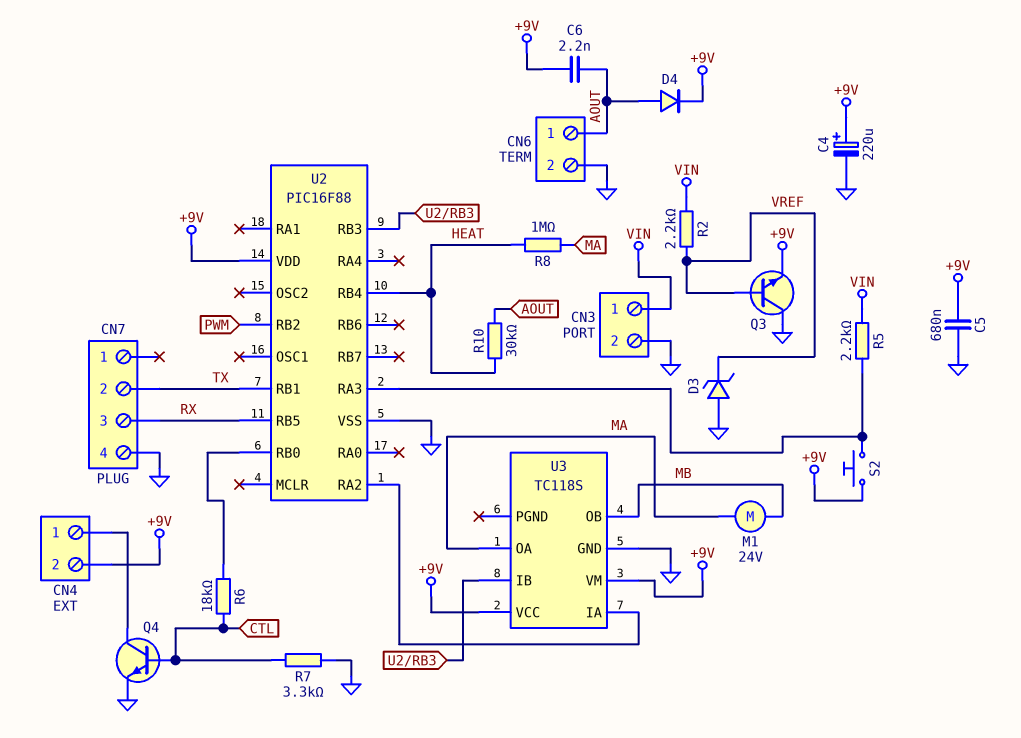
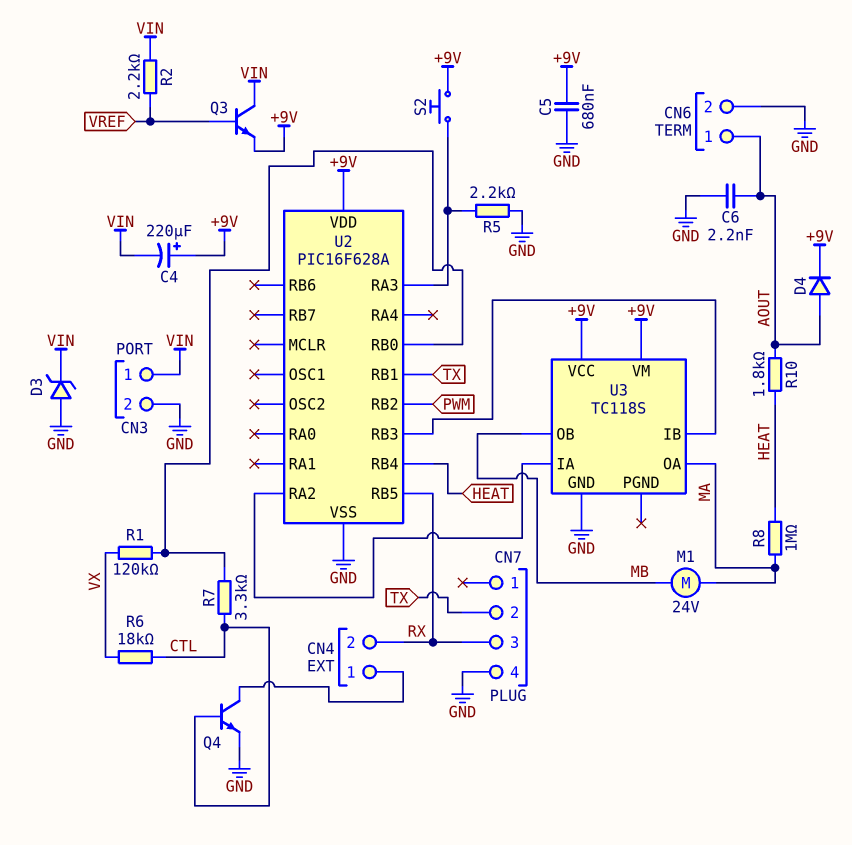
C4: 220uF (plus +9V, minus GND) -> 220uF (plus +9V, minus VIN)
C6: 2.2nF (+9V, AOUT) -> 2.2nF (AOUT, GND)
CN4 pin 2: +9V -> RX
D3: zener (A GND, K VREF) -> zener (A GND, K VIN)
Q3: NPN (B VREF, C GND, E +9V) -> NPN (B VREF, C VIN, E +9V)
R1: none -> 120k (U2/RB0, VX)
R5: 2.2k (U2/RA3, VIN) -> 2.2k (GND, U2/RA3)
R6: 18k (CTL, U2/RB0) -> 18k (CTL, VX)
R7: 3.3k (CTL, GND) -> 3.3k (CTL, U2/RB0)
R10: 30k (AOUT, HEAT) -> 1.8k (AOUT, HEAT)
U2: PIC16F88 -> PIC16F628A

